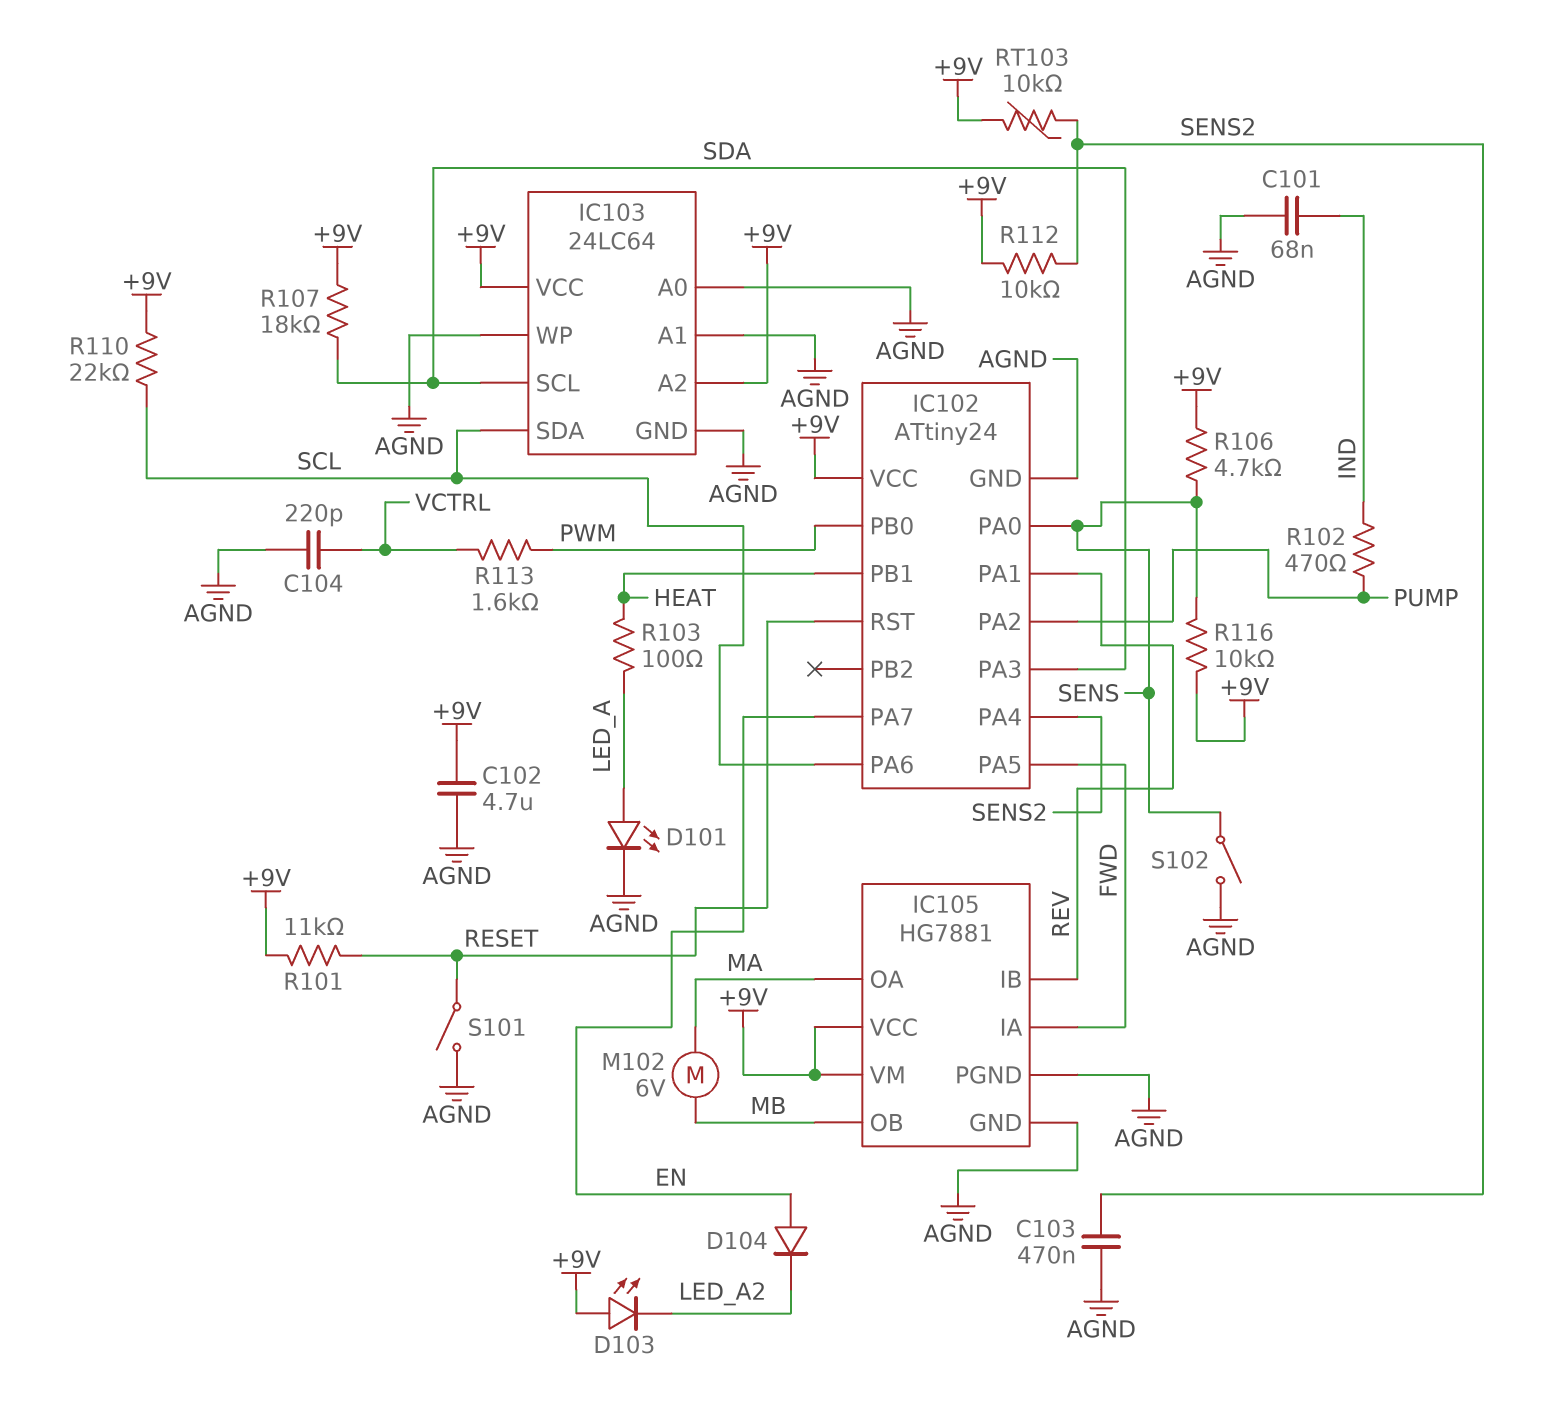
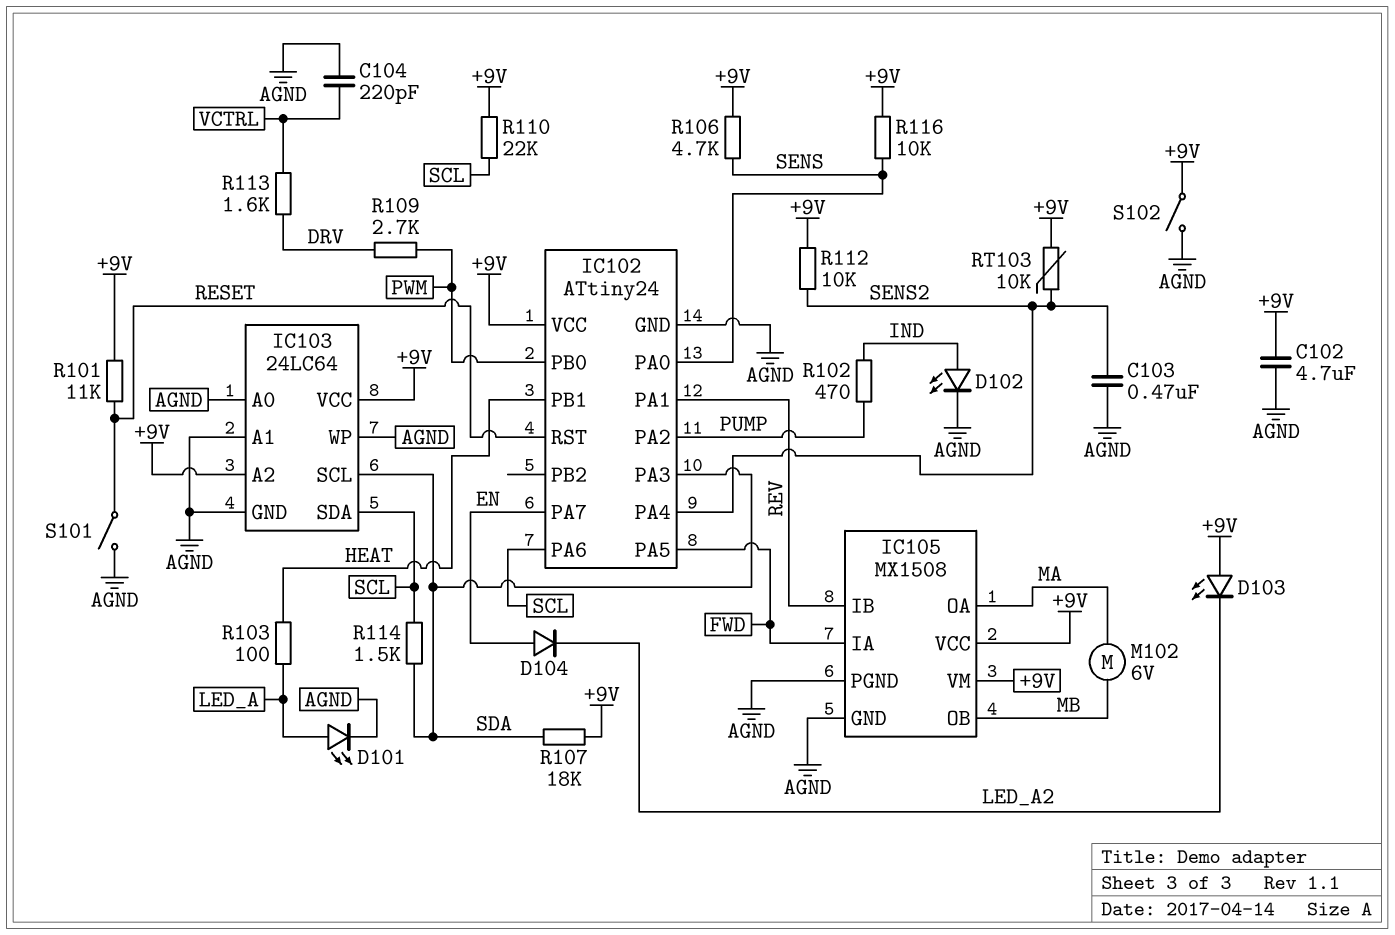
C101: 68nF (AGND, IND) -> none
D102: none -> LED (A IND, K AGND)
IC105: HG7881 -> MX1508
R109: none -> 2.7k (DRV, PWM)
R113: 1.6k (PWM, VCTRL) -> 1.6k (DRV, VCTRL)
R114: none -> 1.5k (SCL, SDA)
S102: switch (AGND, SENS) -> switch (+9V, AGND)

